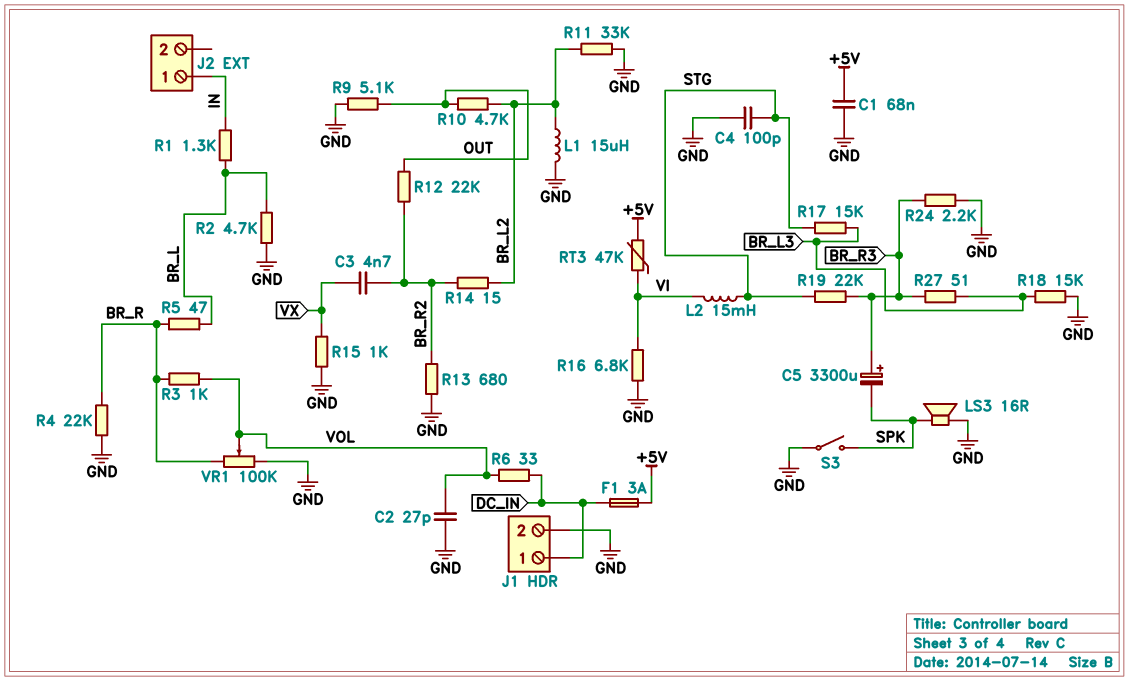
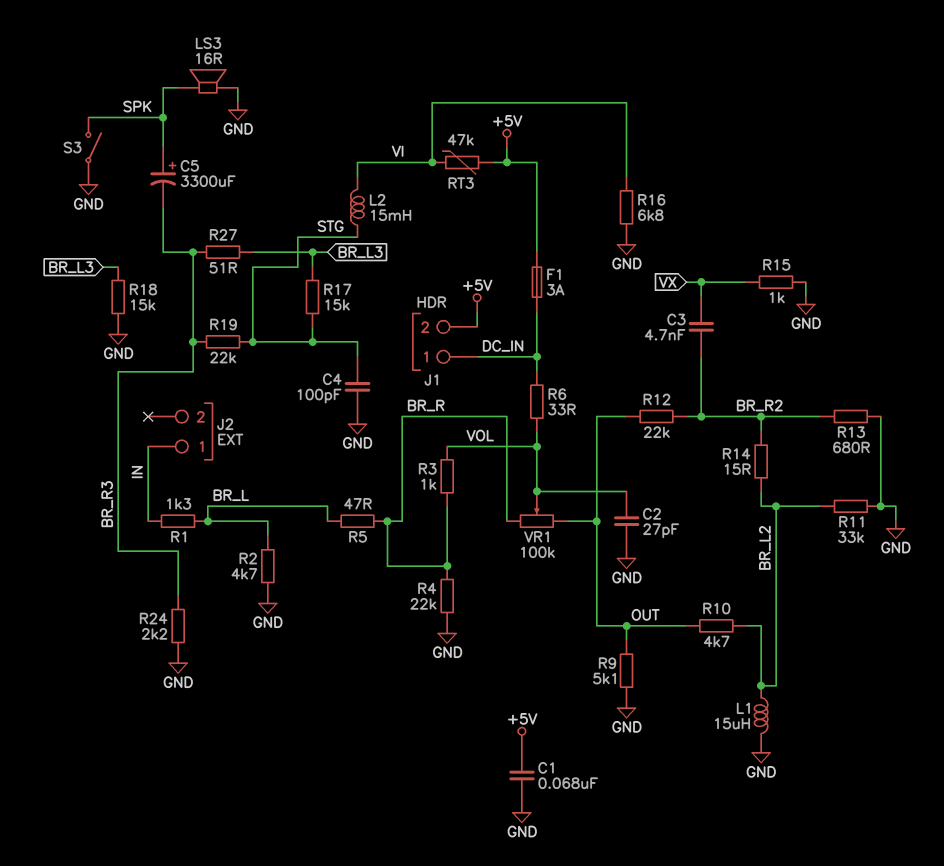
C5: 3300uF (plus BR_R3, minus SPK) -> 3300uF (plus SPK, minus BR_R3)
J1 pin 2: GND -> +5V
VR1: 100k (BR_R, GND, wiper VOL) -> 100k (BR_R, OUT, wiper VOL)

